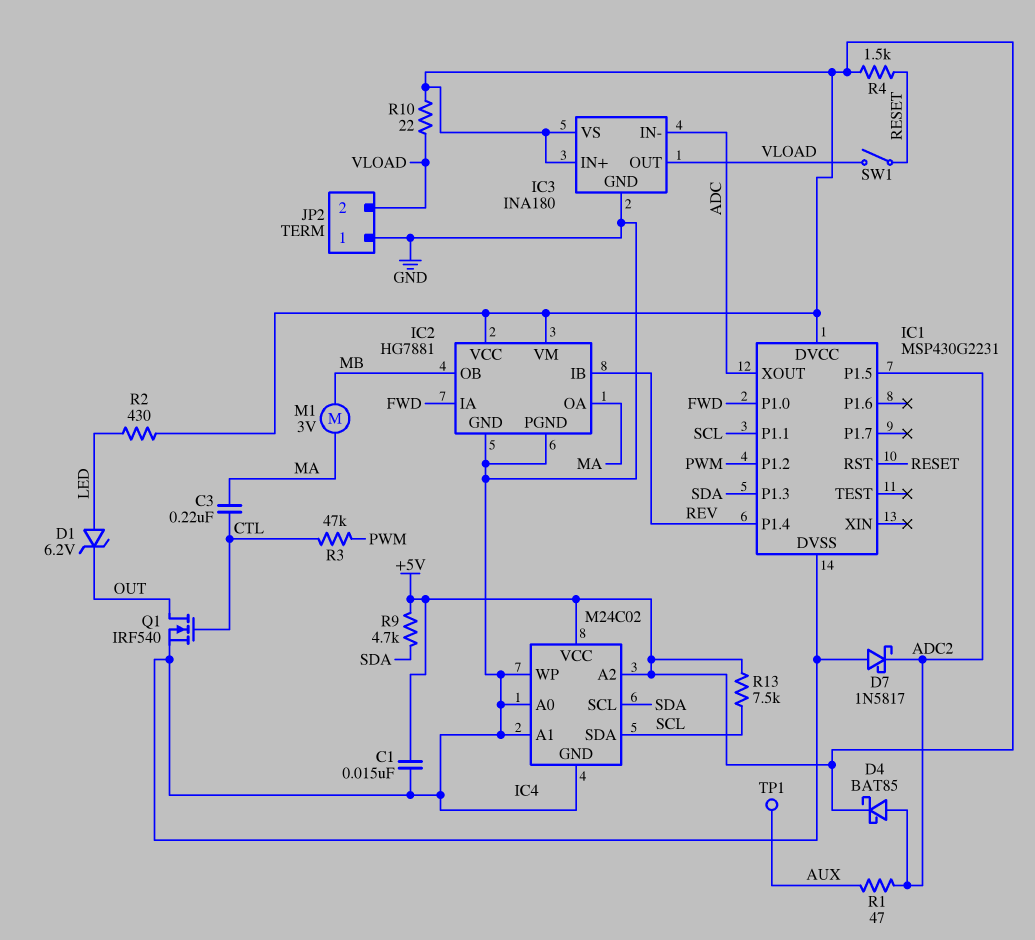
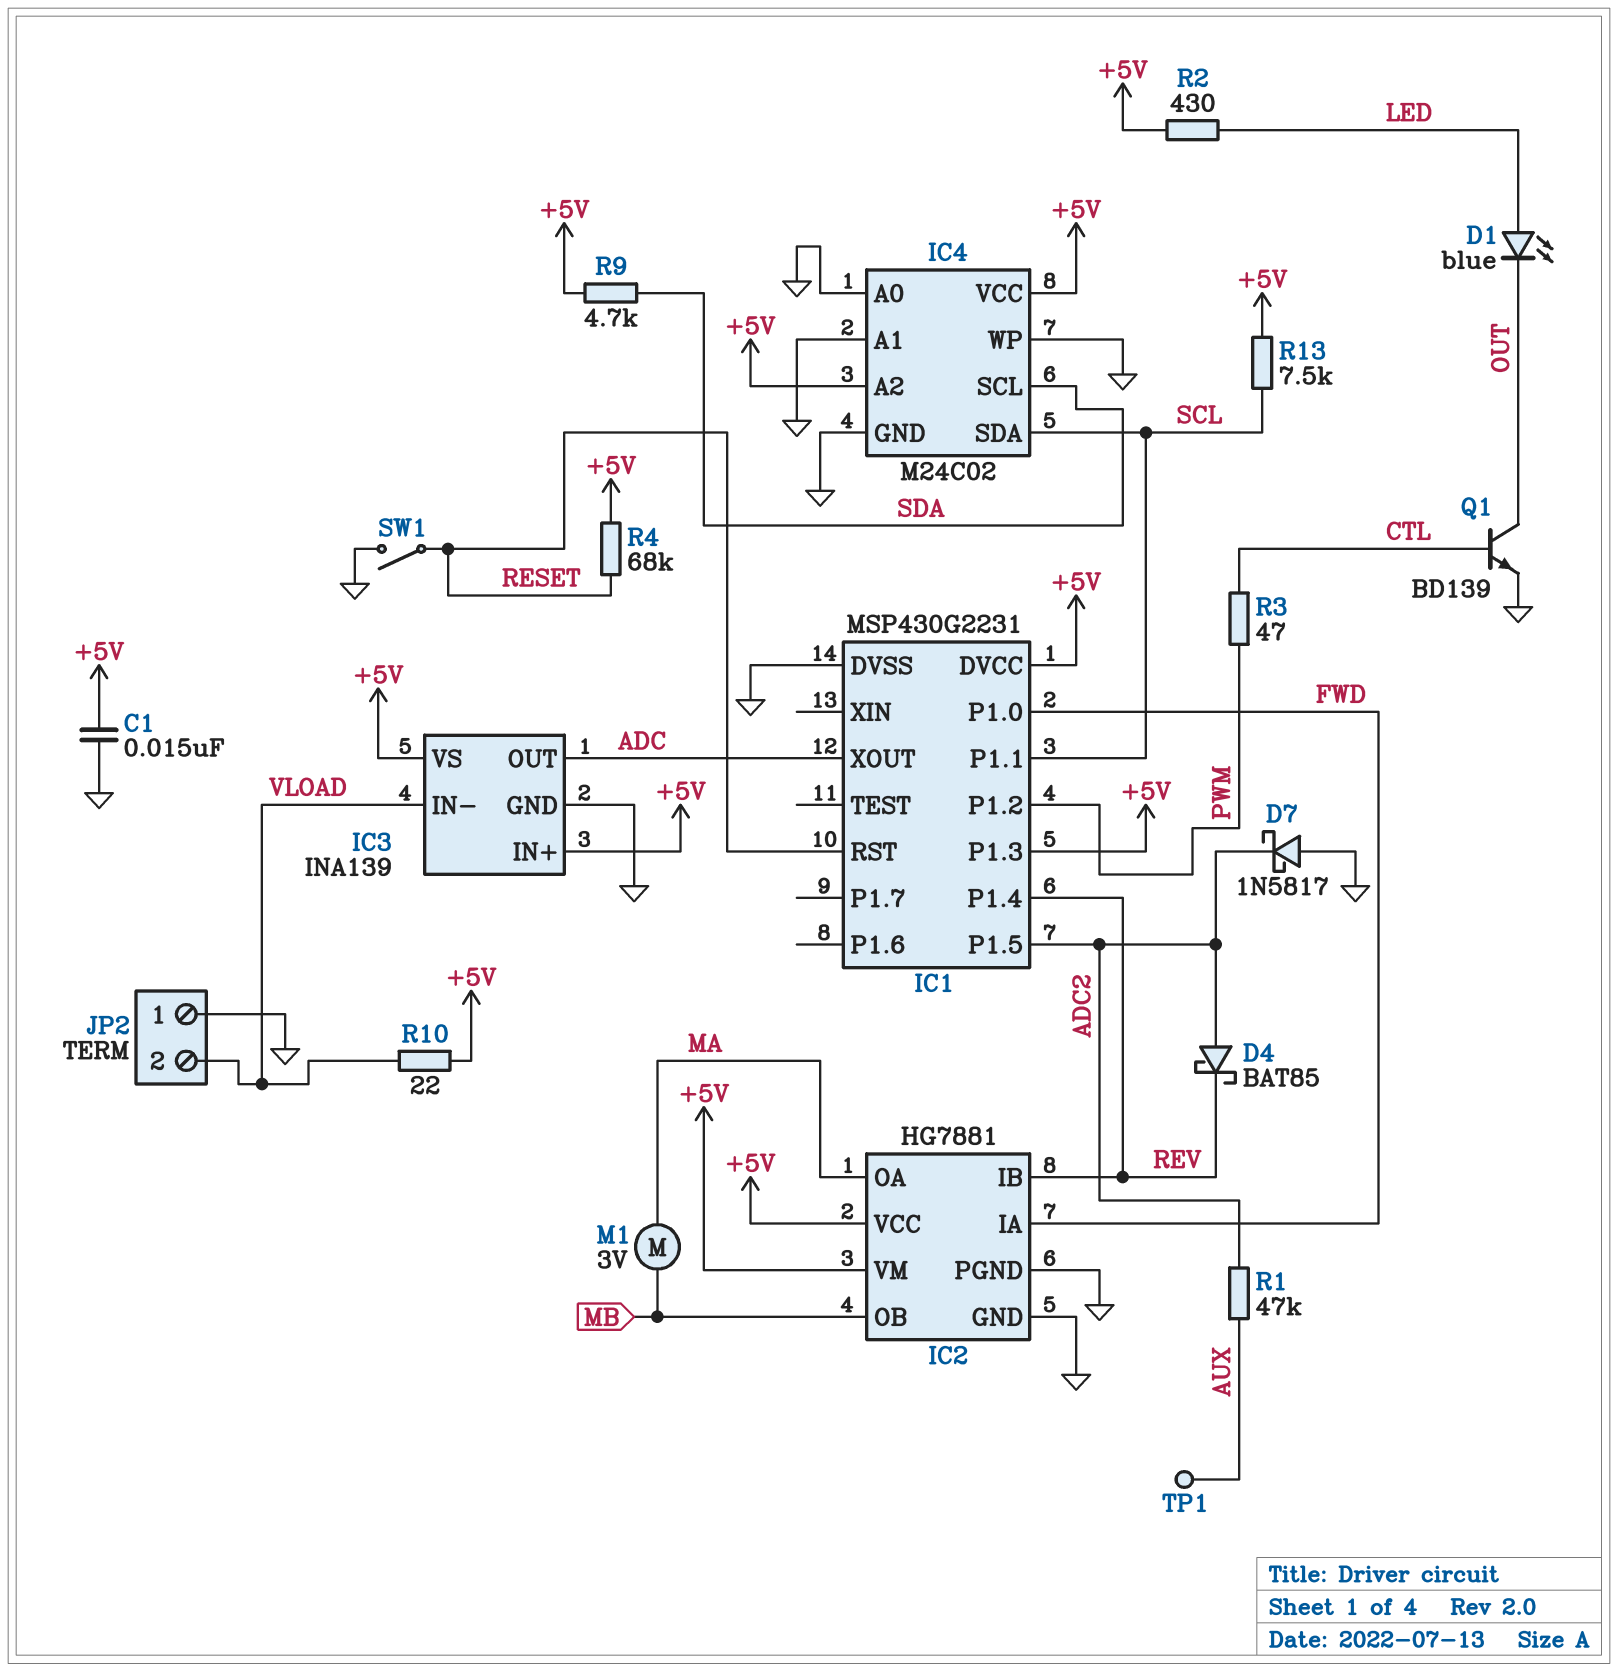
C3: 220nF (CTL, MA) -> none
D1: zener 6.2V (A LED, K OUT) -> LED blue (A LED, K OUT)
D4: schottky BAT85 (A ADC2, K +5V) -> schottky BAT85 (A ADC2, K REV)
IC1 pin P1.3: SDA -> +5V
IC3: INA180 -> INA139
IC3 pin IN-: ADC -> VLOAD
IC3 pin OUT: VLOAD -> ADC
Q1: NMOS IRF540 (G CTL, D OUT, S GND) -> NPN BD139 (B CTL, C OUT, E GND)
R1: 47 (ADC2, AUX) -> 47k (ADC2, AUX)
R3: 47k (CTL, PWM) -> 47 (CTL, PWM)
R4: 1.5k (+5V, RESET) -> 68k (+5V, RESET)
SW1: switch (RESET, VLOAD) -> switch (GND, RESET)

